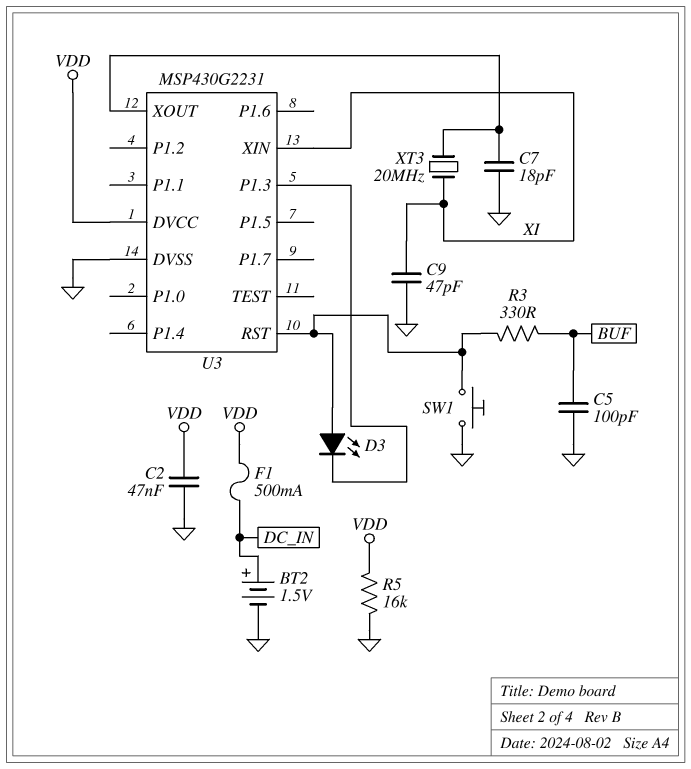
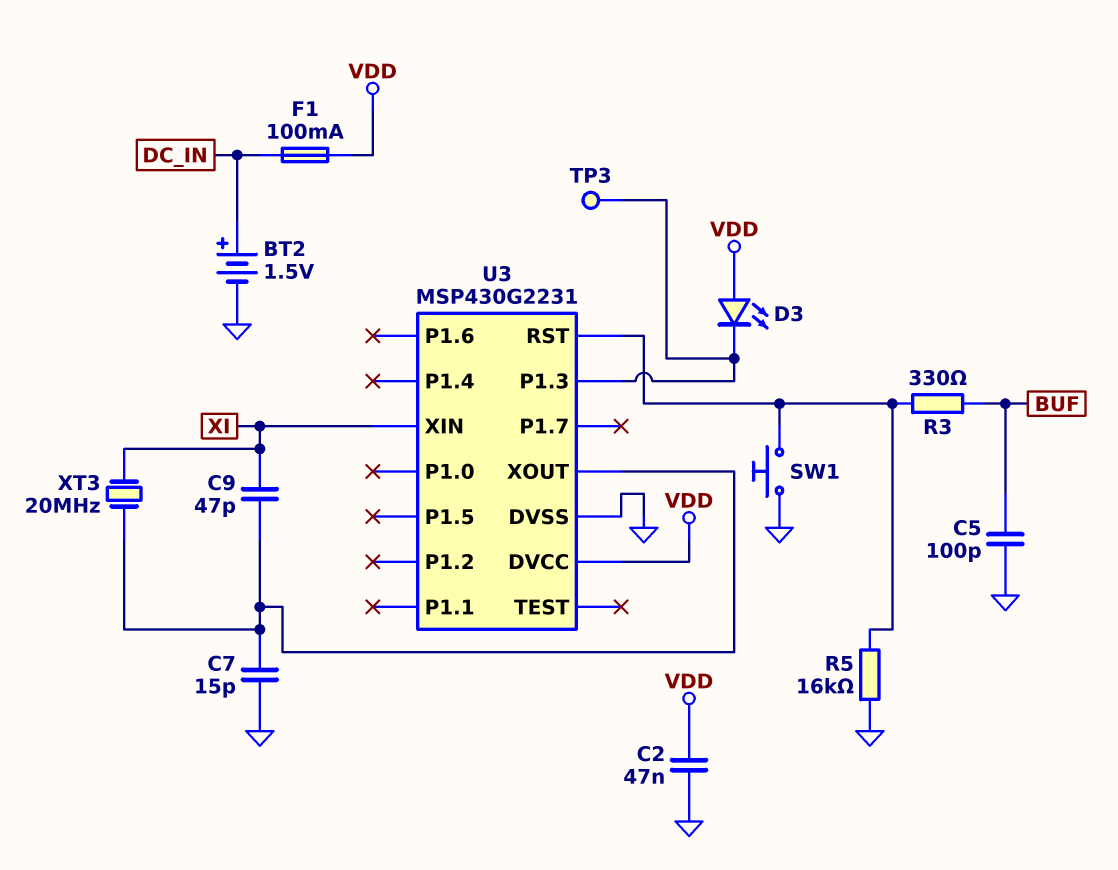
C7: 18pF (GND, U3/XOUT) -> 15pF (GND, U3/XOUT)
C9: 47pF (GND, XI) -> 47pF (U3/XOUT, XI)
D3: LED (A U3/RST, K U3/P1.3) -> LED (A VDD, K U3/P1.3)
F1: 500mA (DC_IN, VDD) -> 100mA (DC_IN, VDD)
R5: 16k (GND, VDD) -> 16k (GND, U3/RST)
TP3: none -> test point (U3/P1.3)

